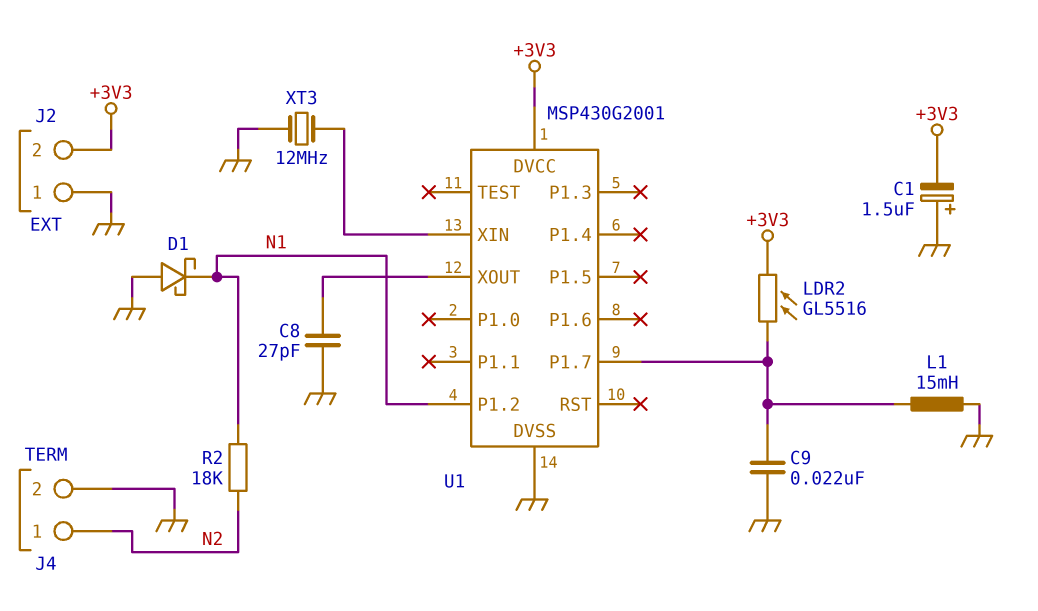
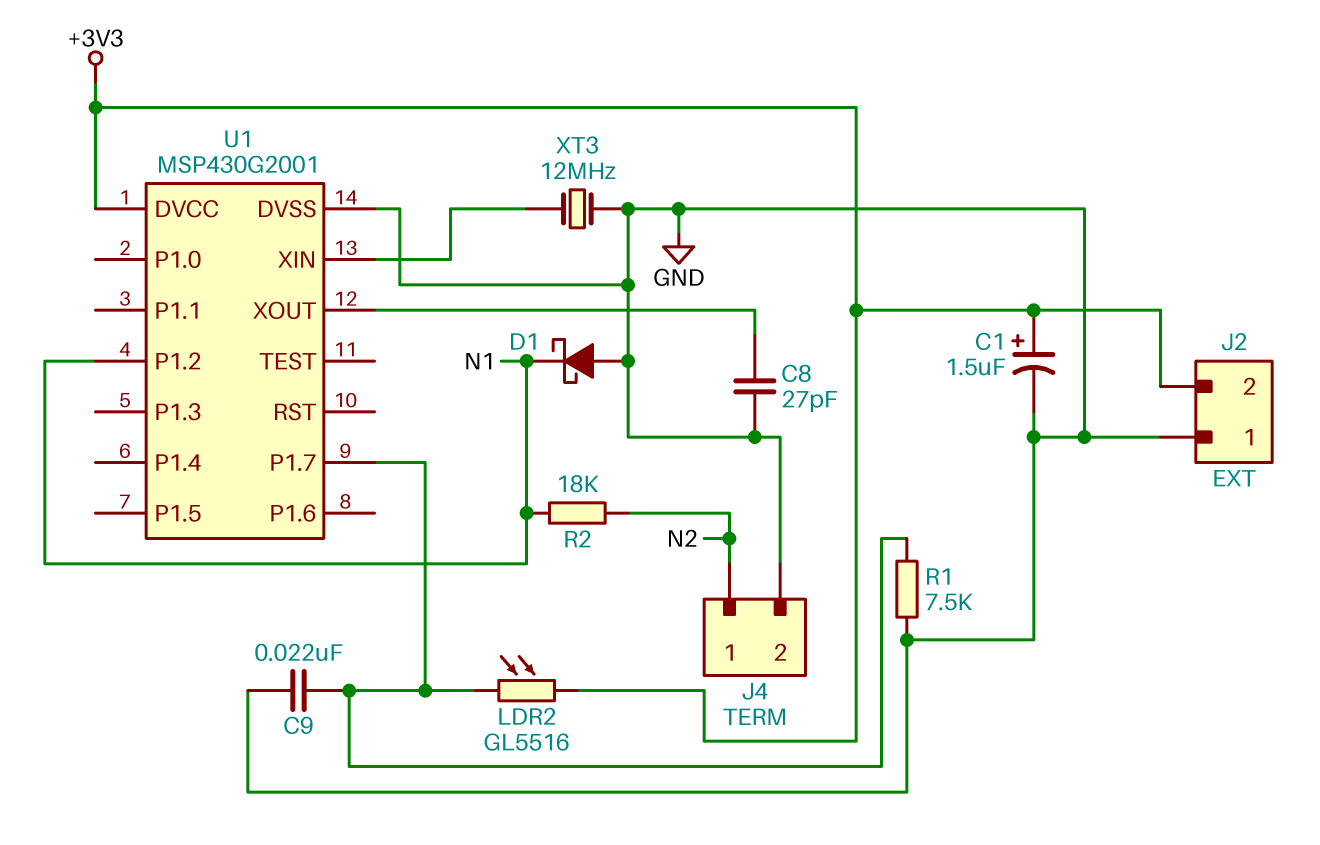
C1: 1.5uF (plus GND, minus +3V3) -> 1.5uF (plus +3V3, minus GND)
L1: 15mH (GND, U1/P1.7) -> none
R1: none -> 7.5k (GND, U1/P1.7)

